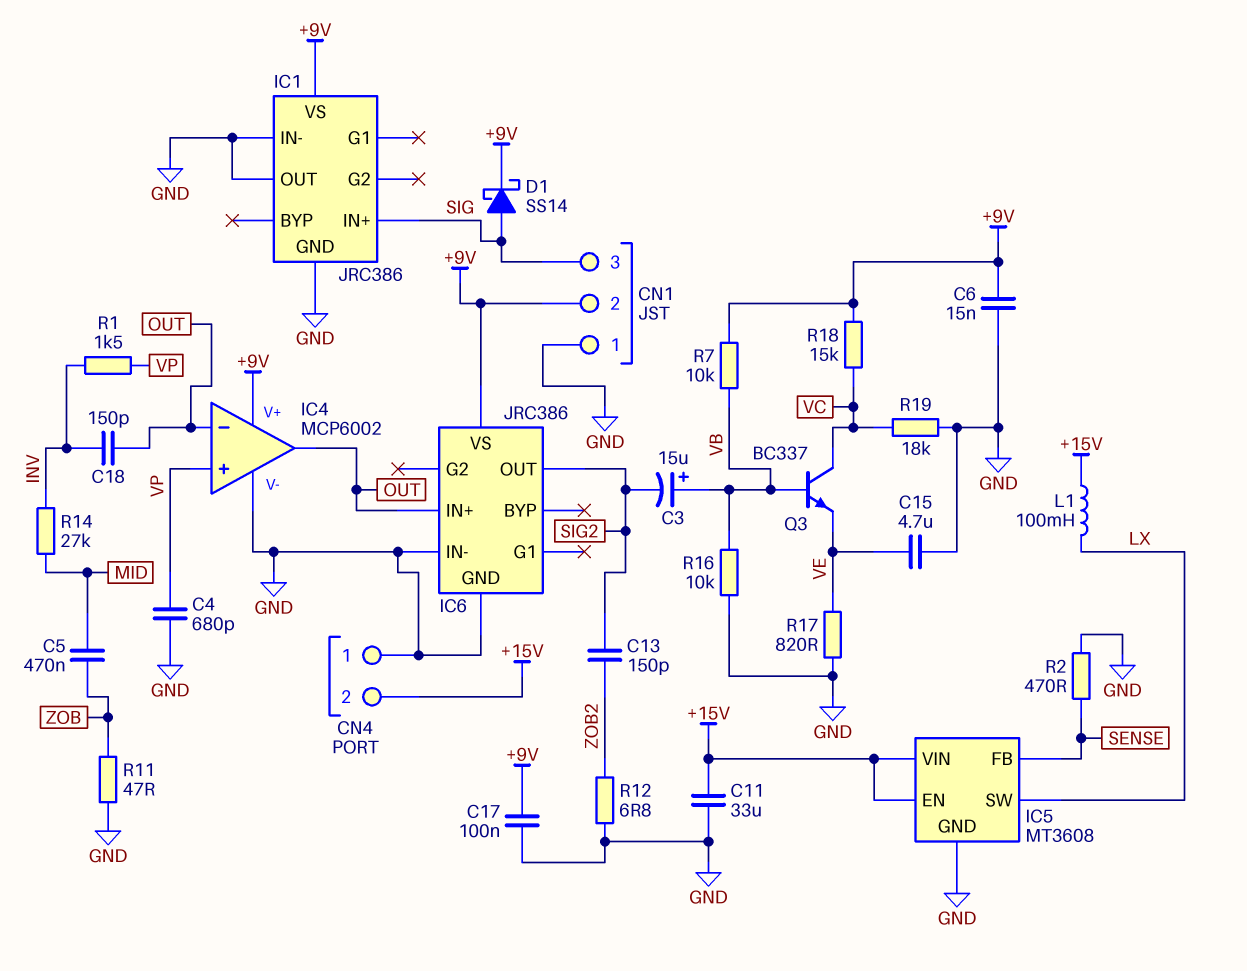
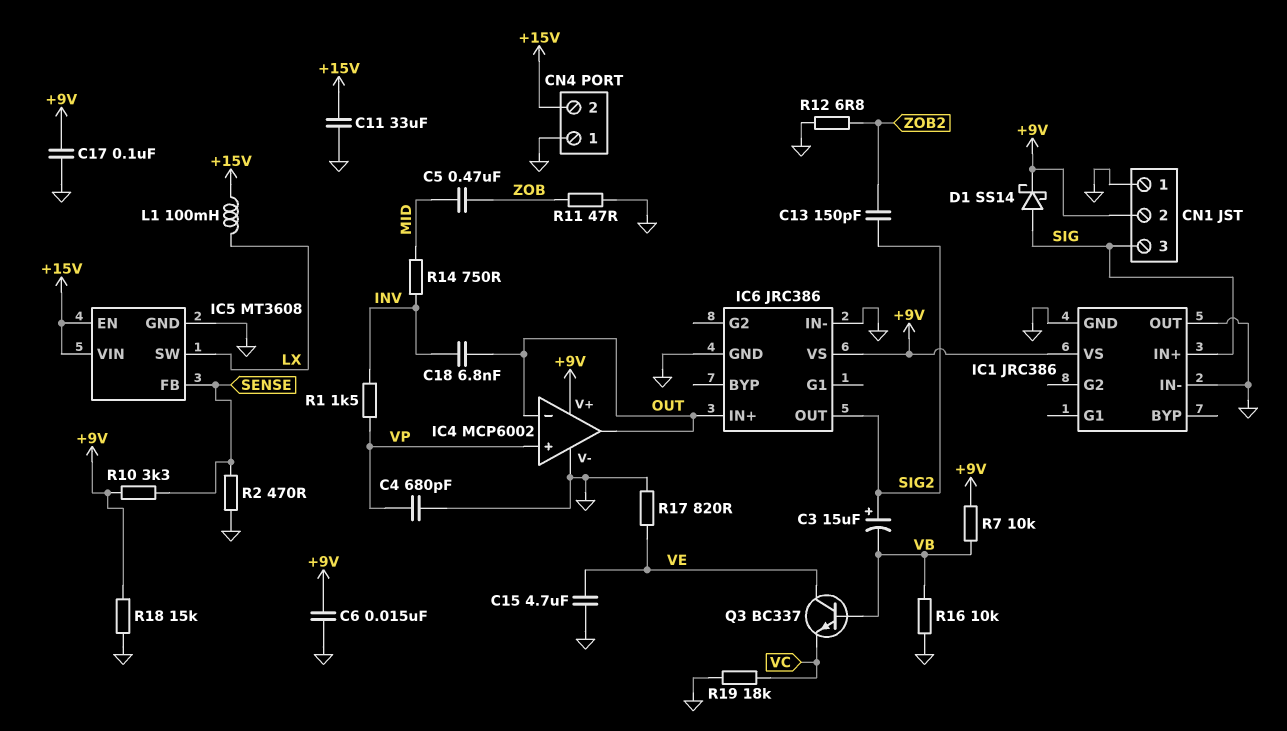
C3: 15uF (plus VB, minus SIG2) -> 15uF (plus SIG2, minus VB)
C18: 150pF (INV, OUT) -> 6.8nF (INV, OUT)
Q3: NPN BC337 (B VB, C VC, E VE) -> NPN BC337 (B VB, C VE, E VC)
R10: none -> 3.3k (+9V, SENSE)
R14: 27k (INV, MID) -> 750 (INV, MID)
R18: 15k (+9V, VC) -> 15k (+9V, GND)

